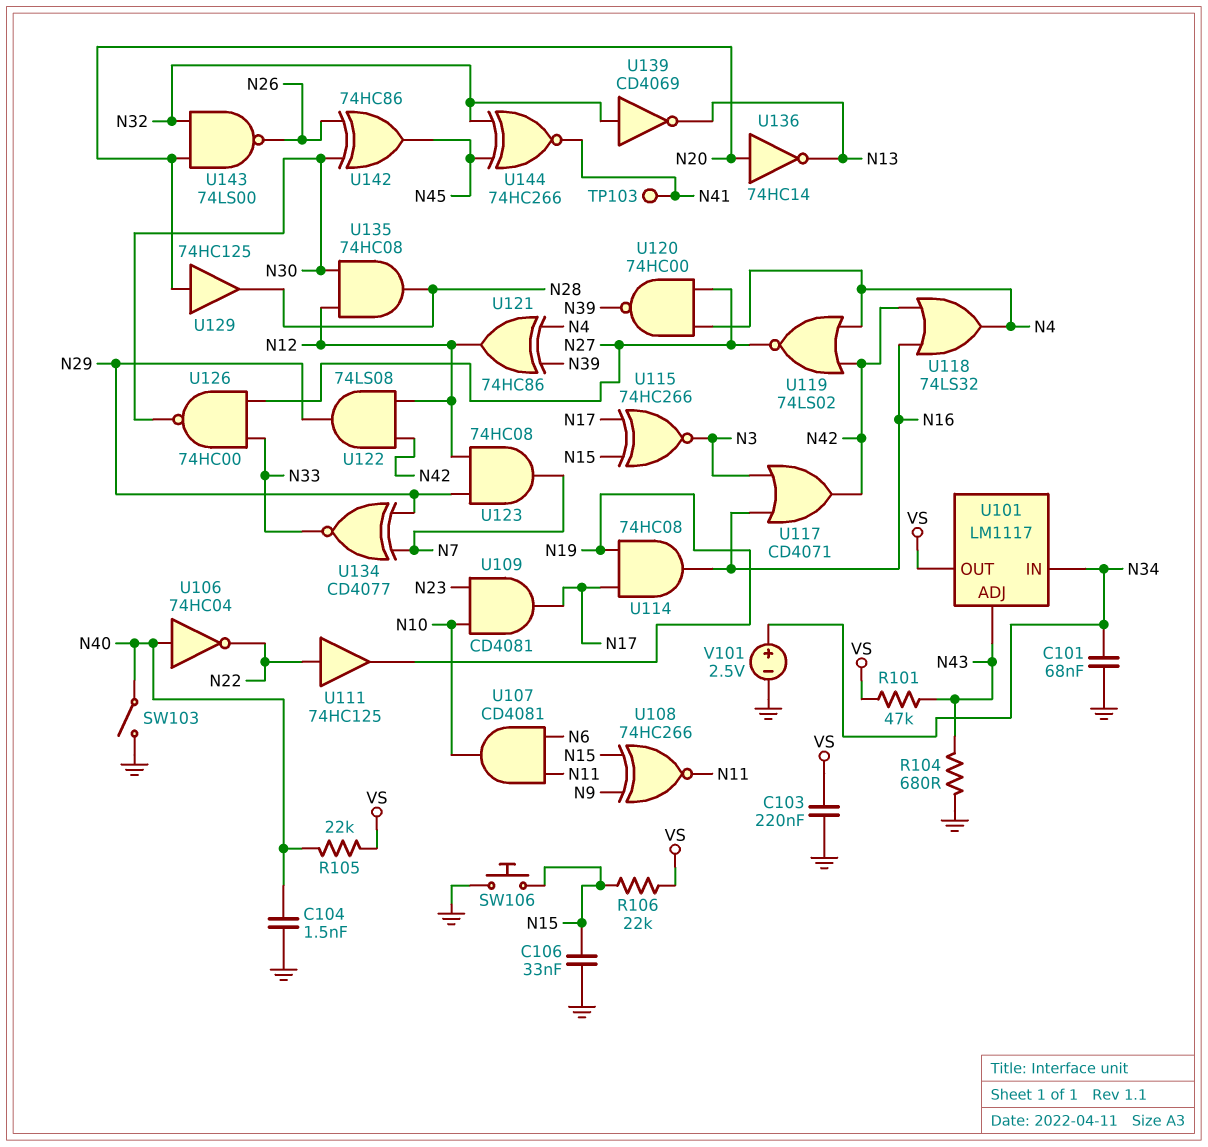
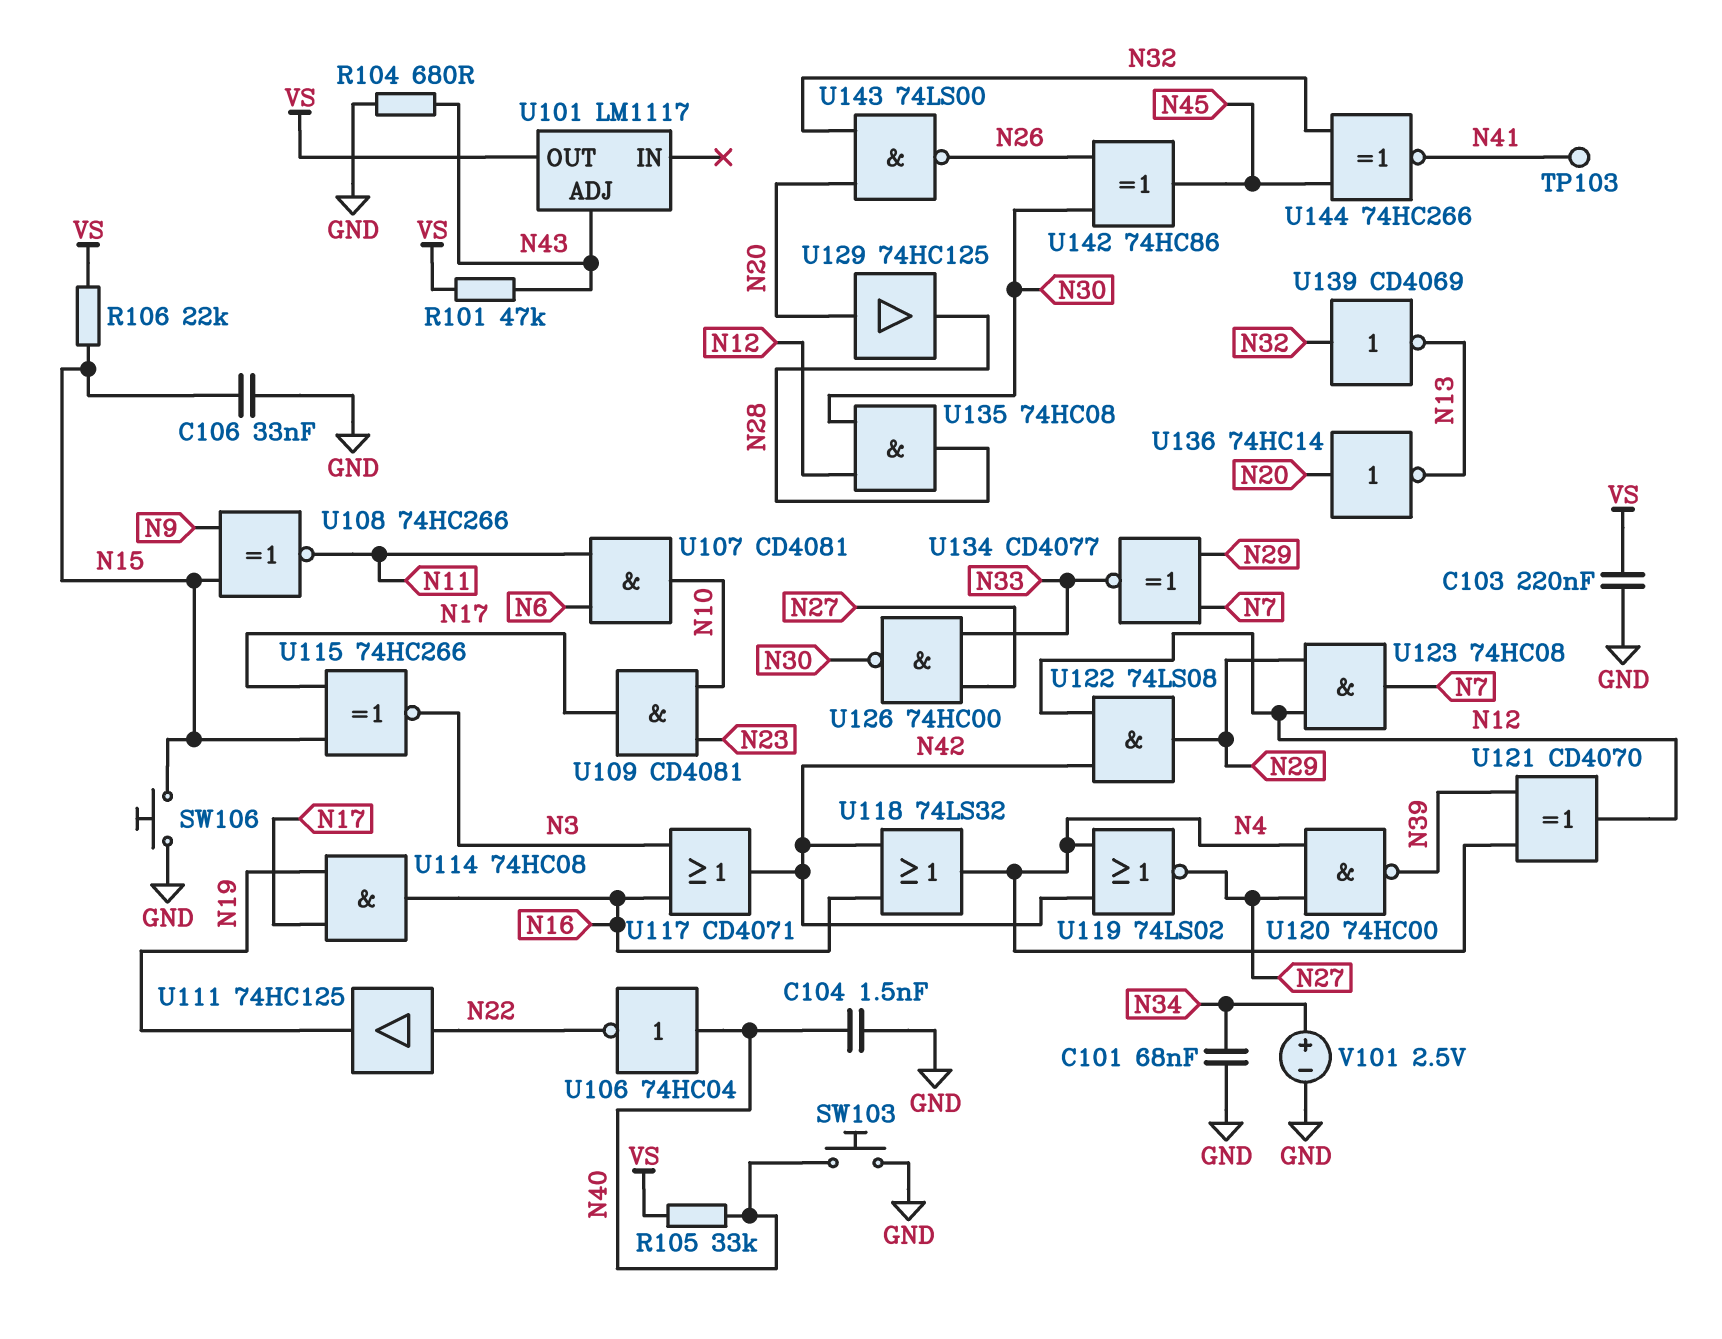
R105: 22k (N40, VS) -> 33k (N40, VS)
SW103: switch (GND, N40) -> button (GND, N40)
U101 pin IN: N34 -> none
U121: XOR 74HC86 (in N4, in N39, out N12) -> XOR CD4070 (in N4, in N39, out N12)

